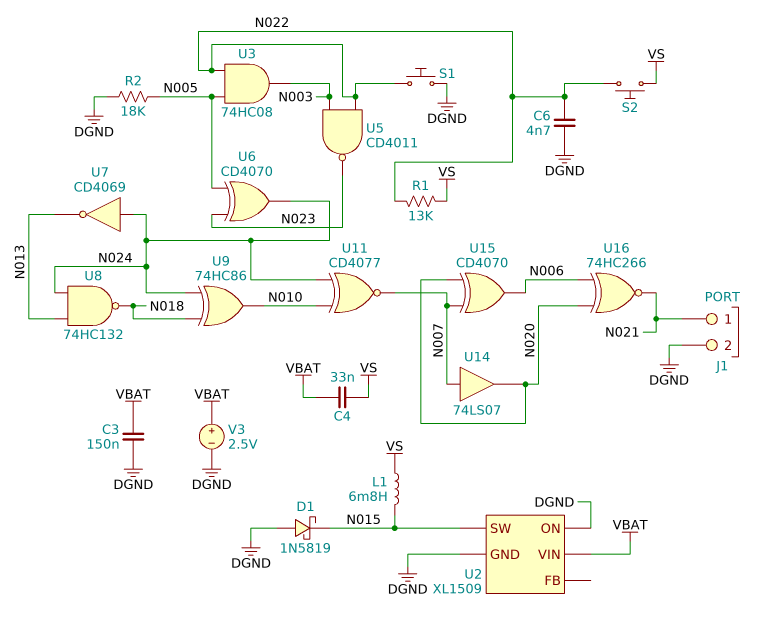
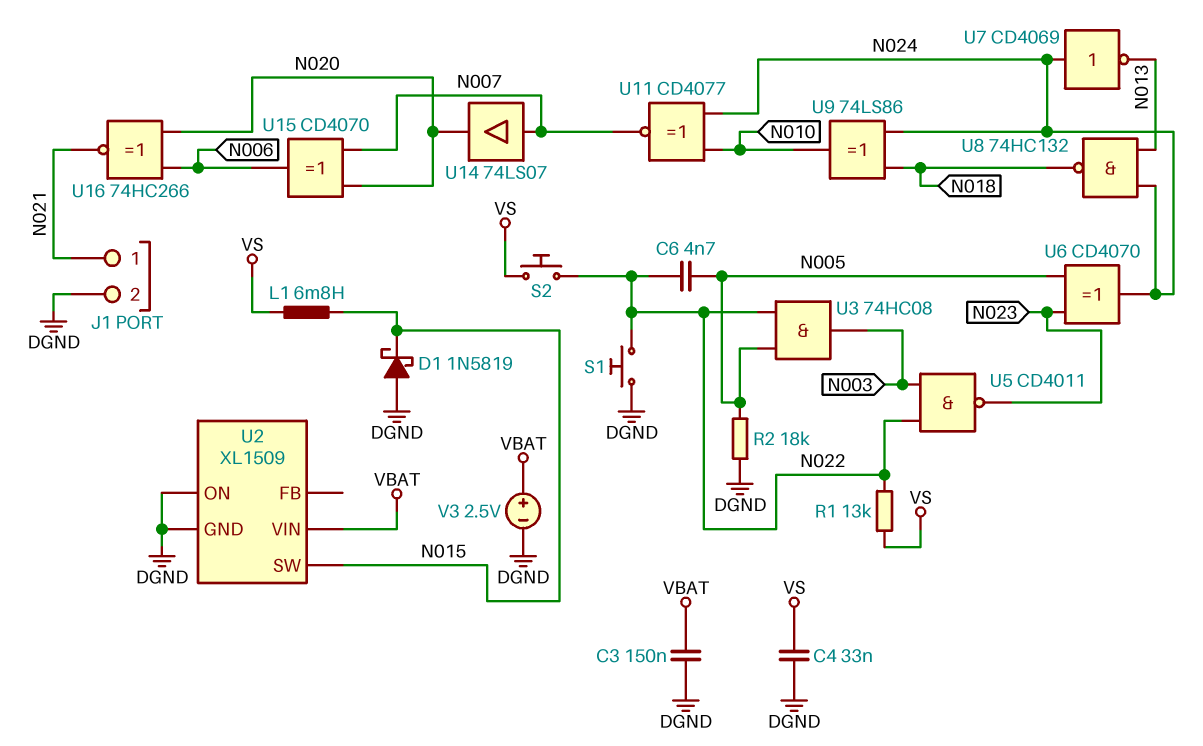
C4: 33nF (VBAT, VS) -> 33nF (DGND, VS)
C6: 4.7nF (DGND, N022) -> 4.7nF (N005, N022)
U9: XOR 74HC86 (in N018, in N024, out N010) -> XOR 74LS86 (in N018, in N024, out N010)

